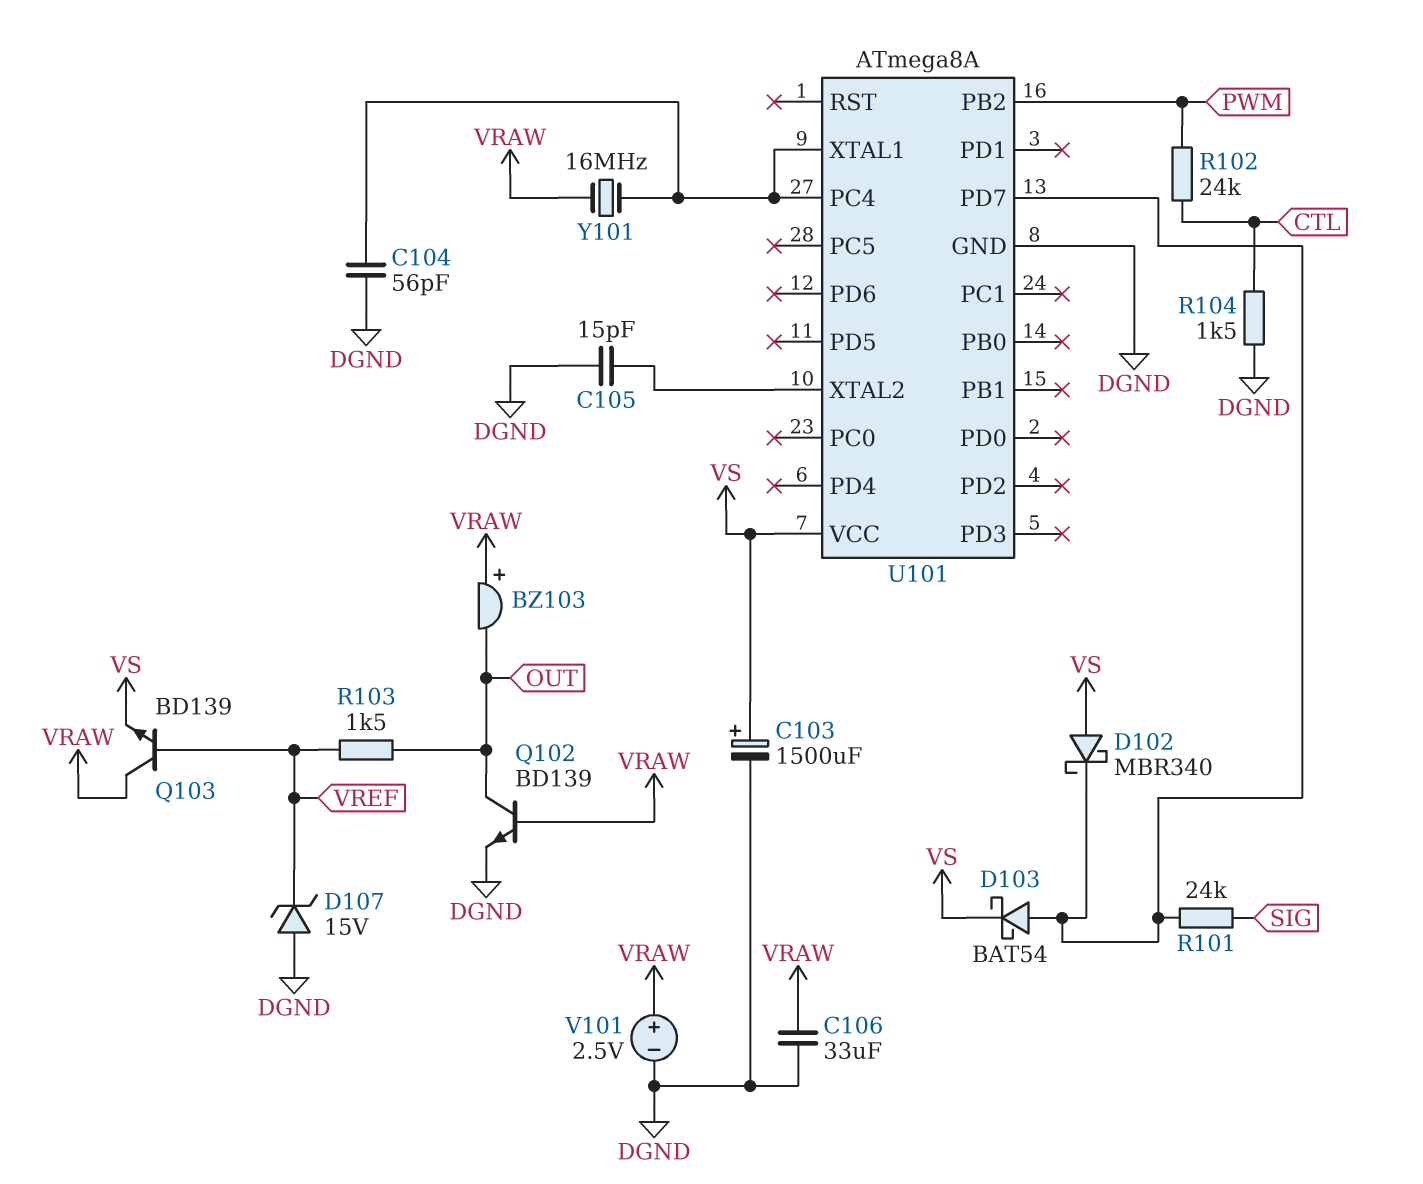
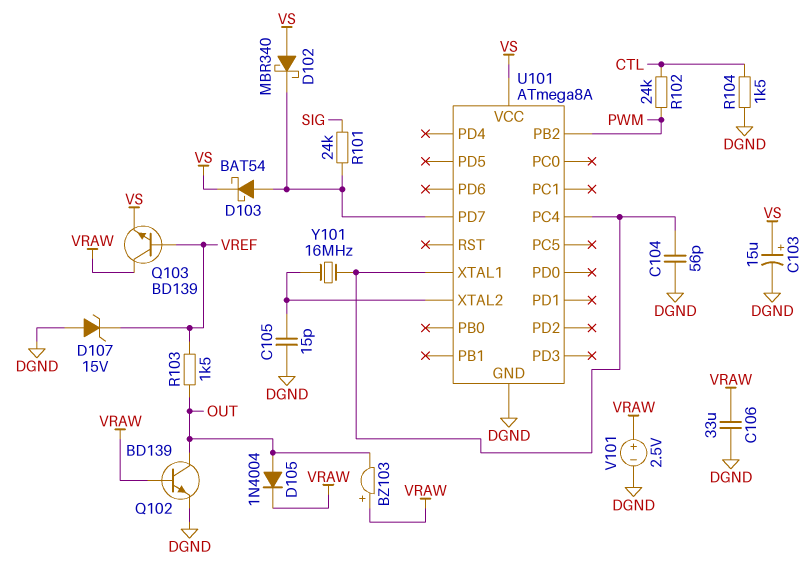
C103: 1500uF (plus VS, minus DGND) -> 15uF (plus VS, minus DGND)
D105: none -> diode 1N4004 (A OUT, K VRAW)
Y101: 16MHz (U101/PC4, VRAW) -> 16MHz (U101/PC4, U101/XTAL2)

